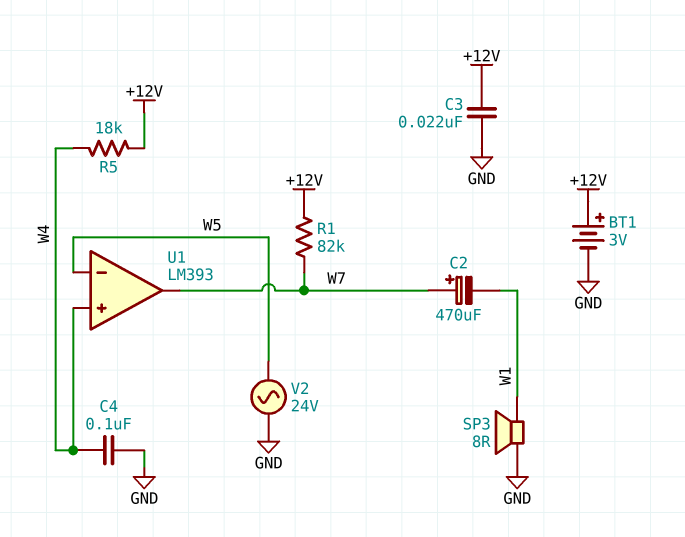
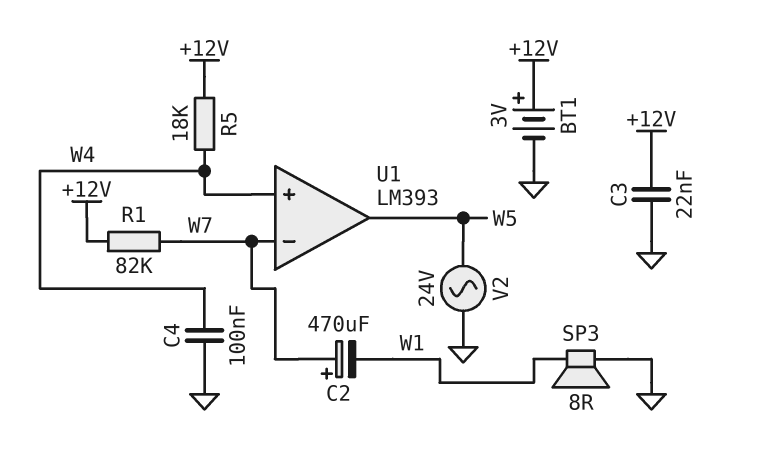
U1 pin in-: W5 -> W7
U1 pin out: W7 -> W5

